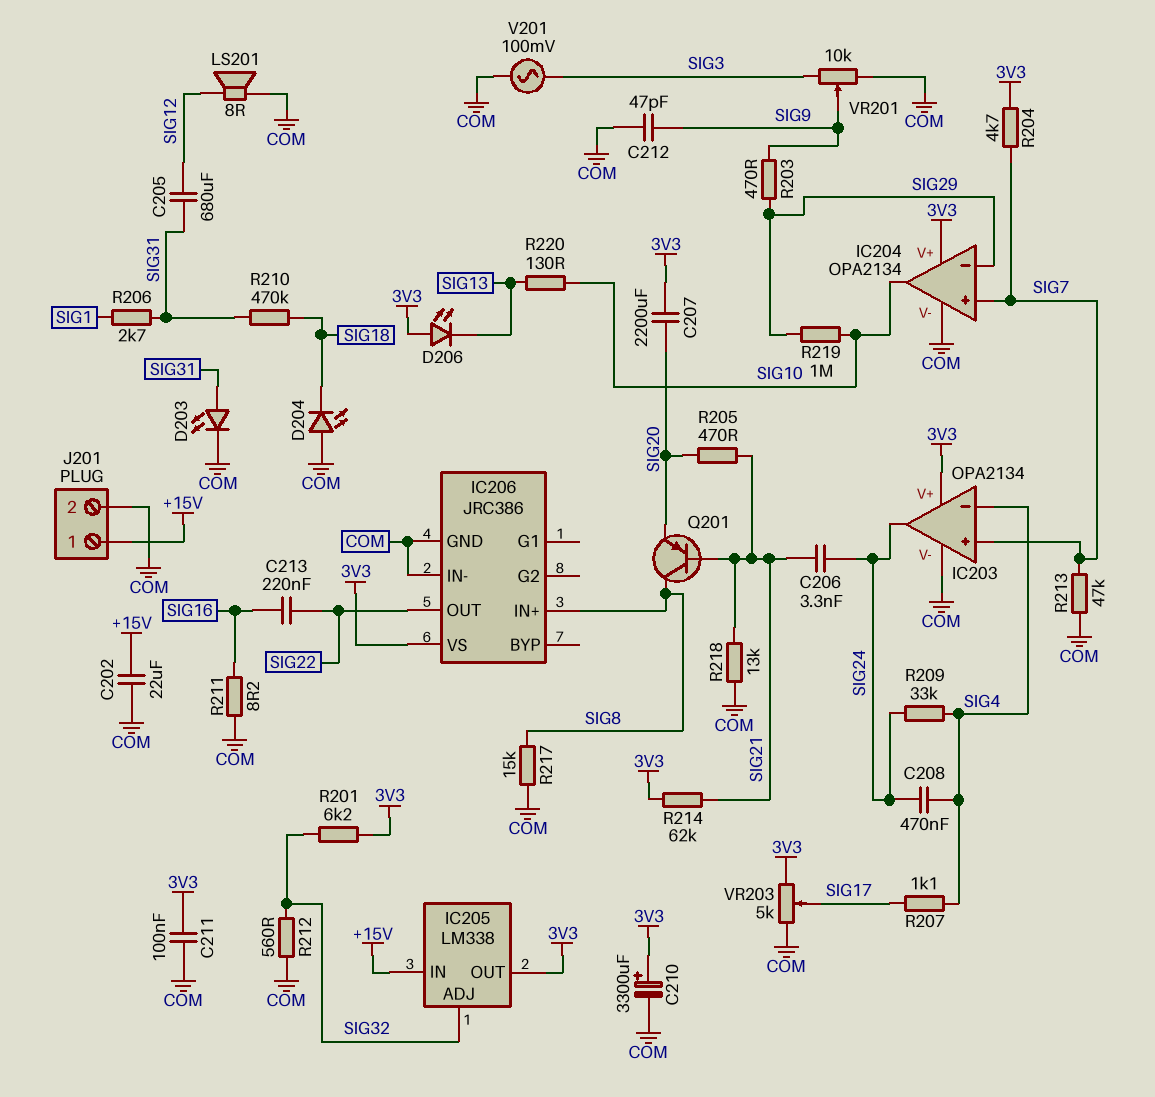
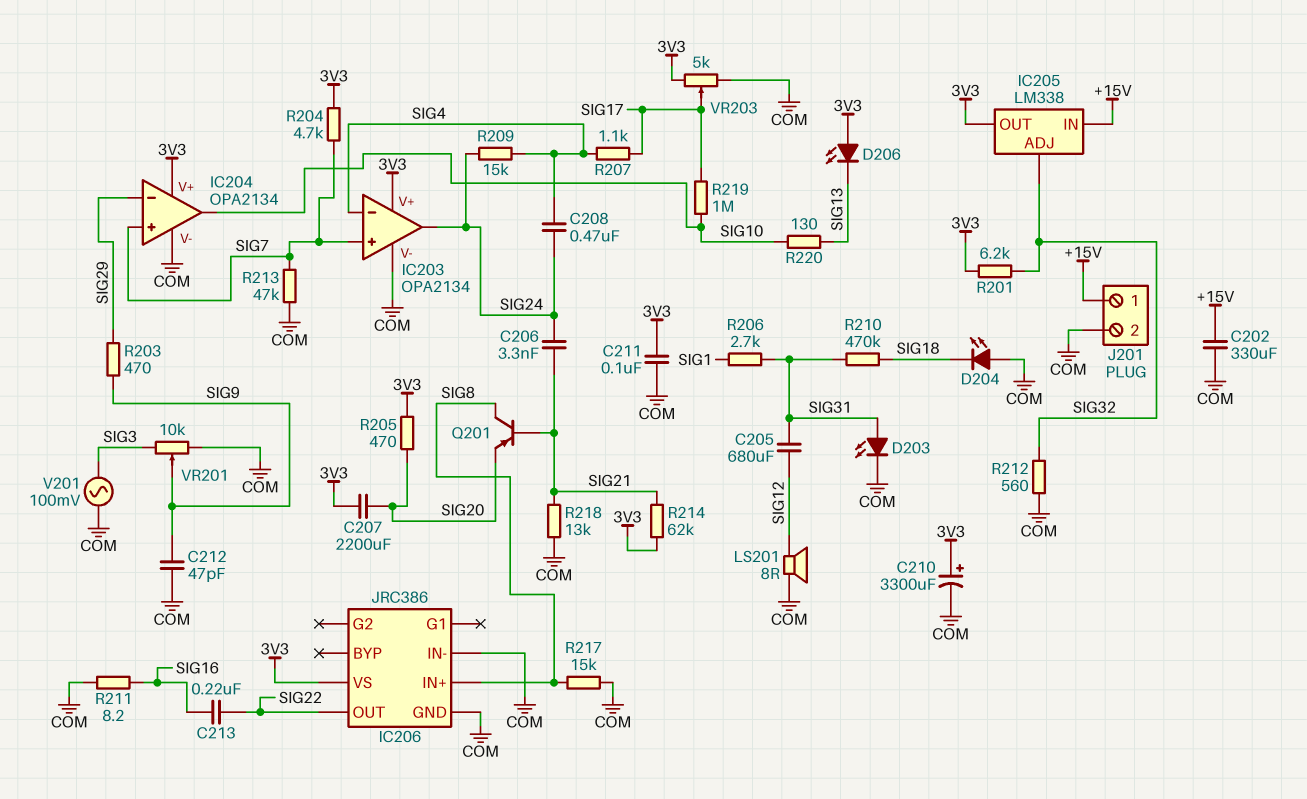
C202: 22uF (+15V, COM) -> 330uF (+15V, COM)
R205: 470 (SIG20, SIG21) -> 470 (3V3, SIG20)
R209: 33k (SIG4, SIG24) -> 15k (SIG4, SIG24)
R219: 1M (SIG10, SIG29) -> 1M (SIG10, SIG17)

